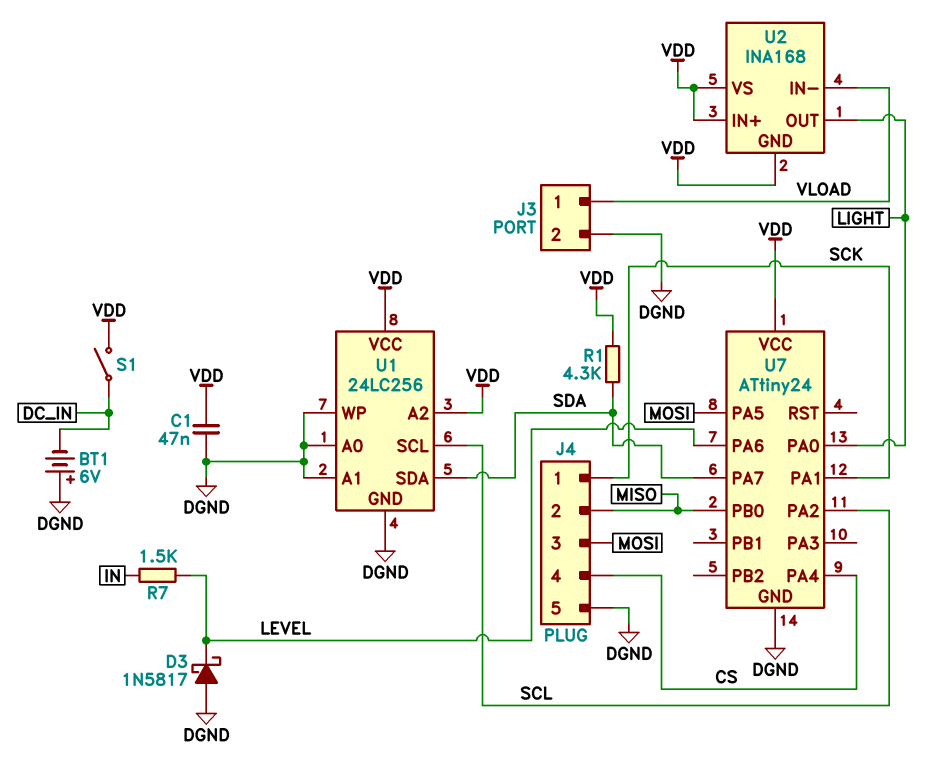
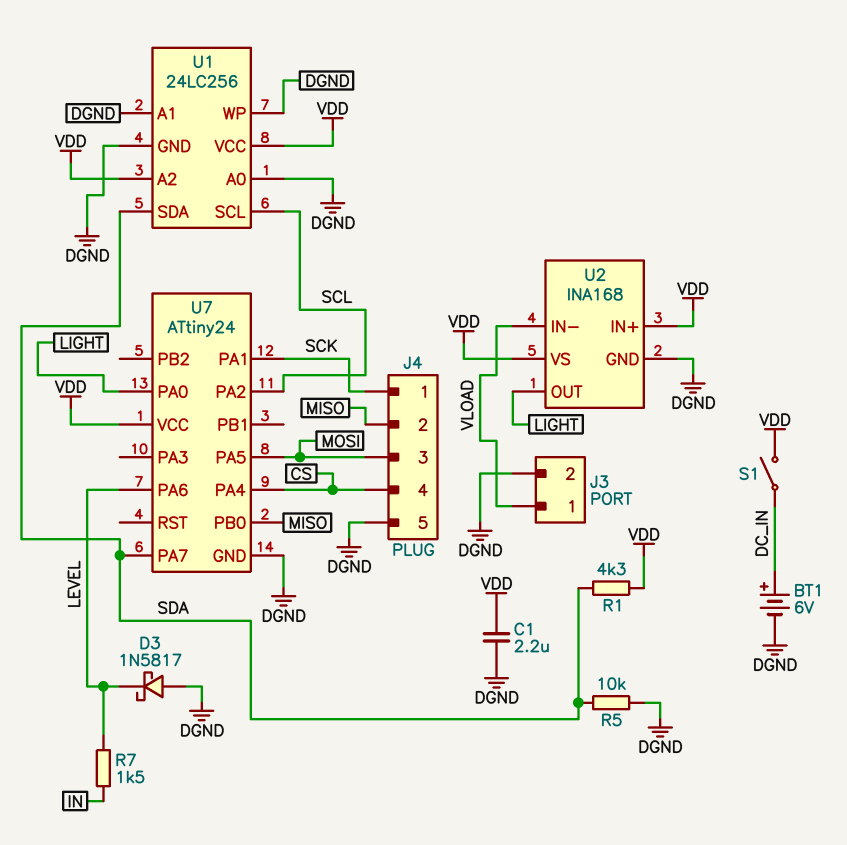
BT1: 6V (plus DGND, minus DC_IN) -> 6V (plus DC_IN, minus DGND)
C1: 47nF (DGND, VDD) -> 2.2uF (DGND, VDD)
R5: none -> 10k (DGND, SDA)
U2 pin GND: VDD -> DGND

